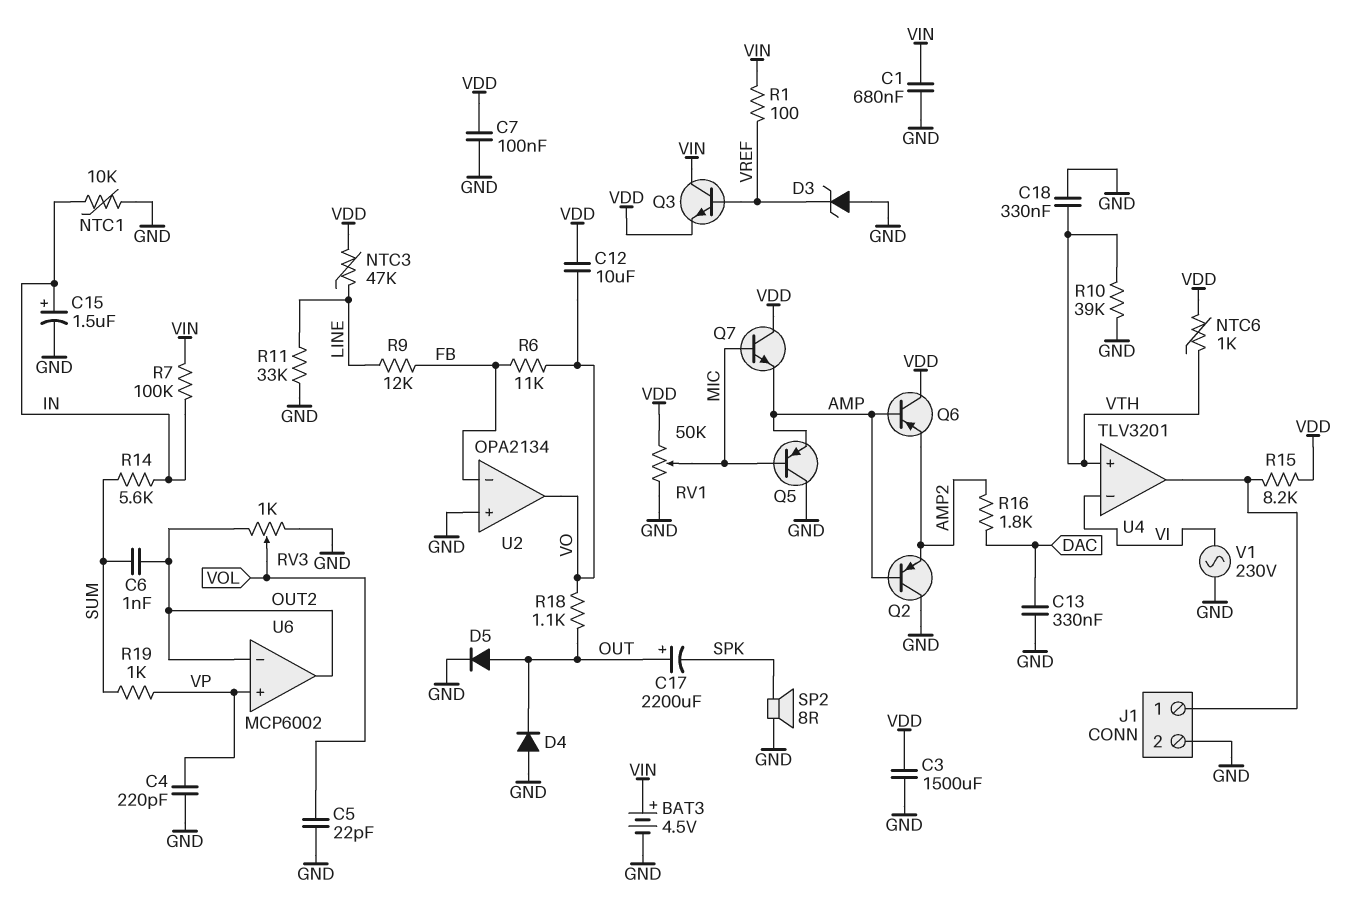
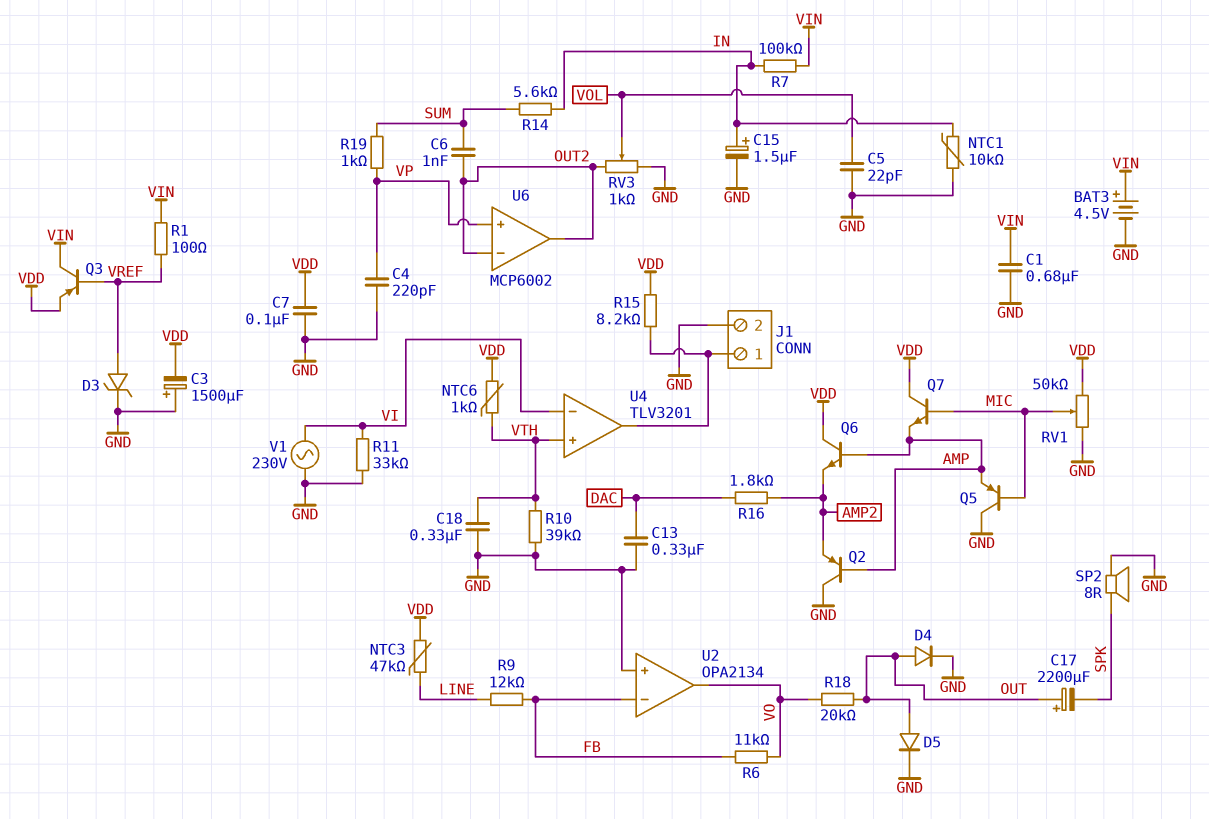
C3: 1500uF (GND, VDD) -> 1500uF (plus GND, minus VDD)
C12: 10uF (VDD, VO) -> none
D3: zener (A GND, K VREF) -> zener (A VREF, K GND)
D4: diode (A GND, K OUT) -> diode (A OUT, K GND)
Q3: NPN (B VREF, C VIN, E VDD) -> PNP (B VREF, C VIN, E VDD)
Q6: PNP (B AMP, C VDD, E AMP2) -> NPN (B AMP, C VDD, E AMP2)
R11: 33k (GND, LINE) -> 33k (GND, VI)
R18: 1.1k (OUT, VO) -> 20k (OUT, VO)

